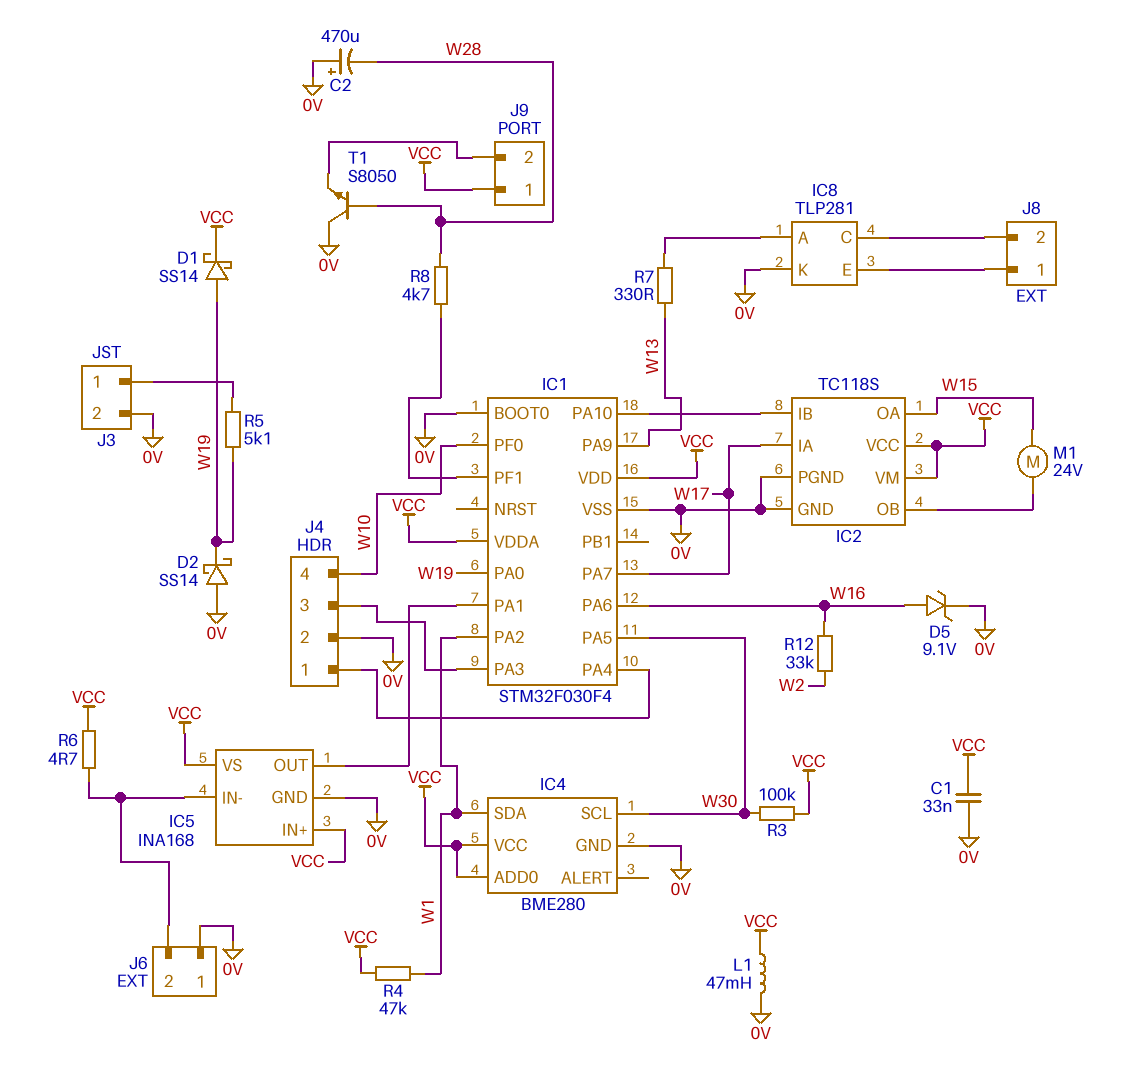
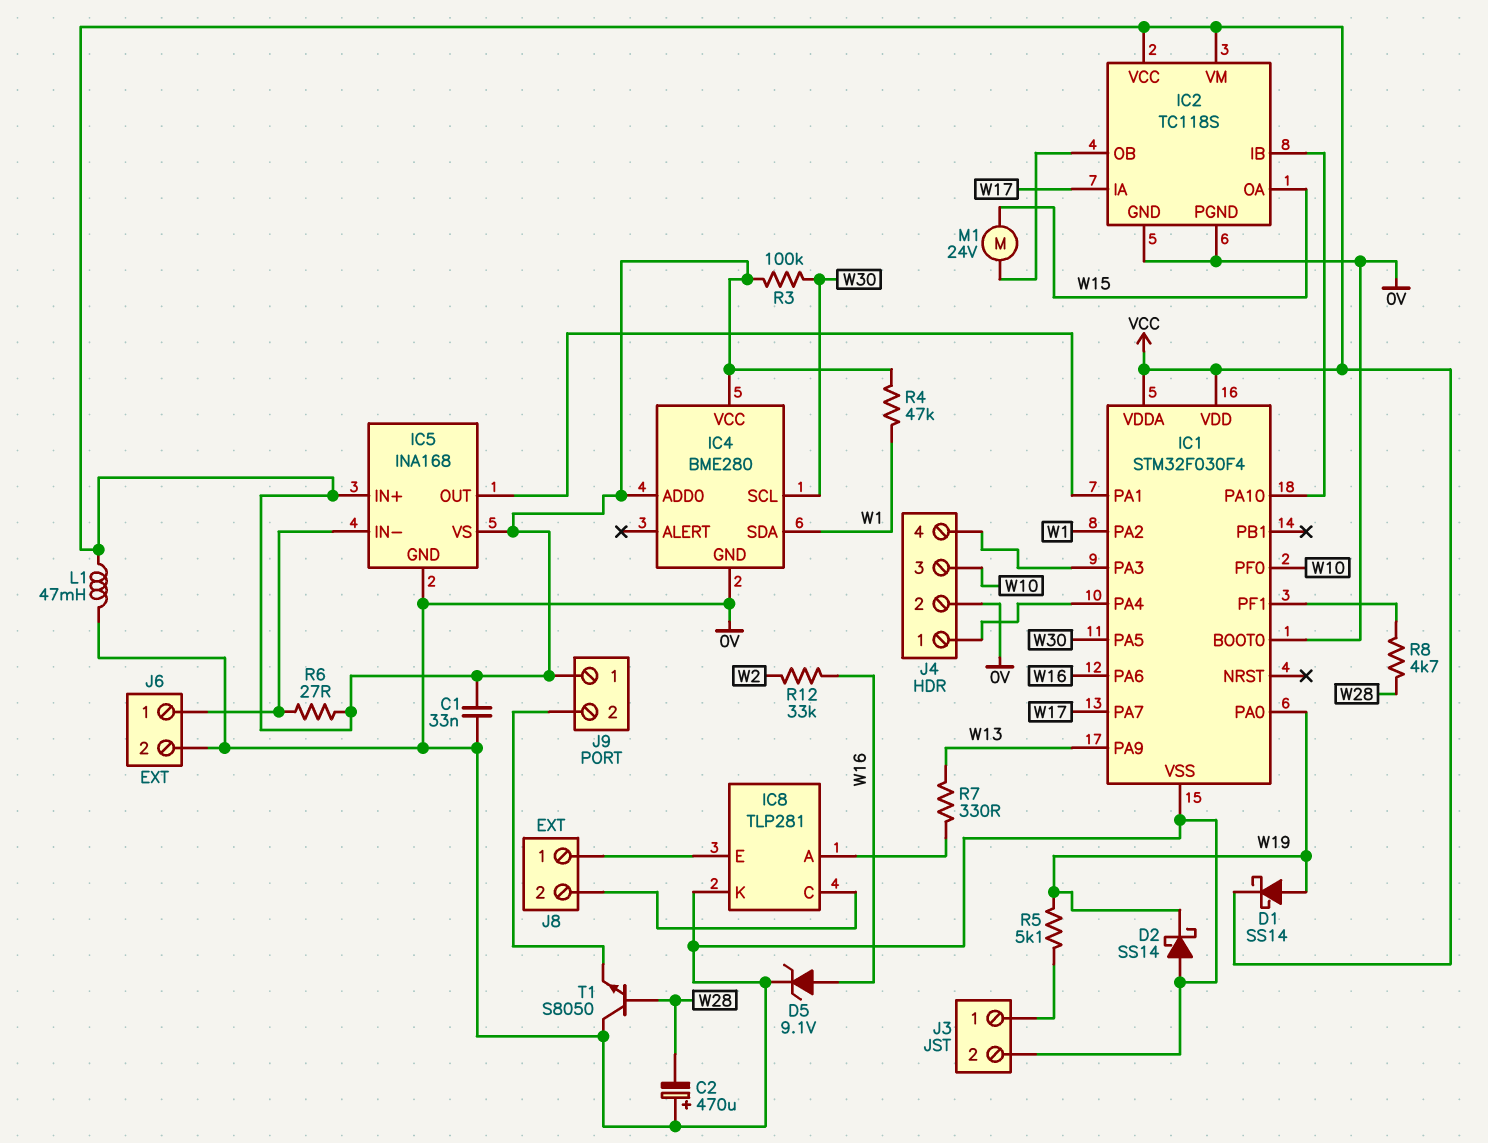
J4 pin 3: IC1/PA3 -> W10
J4 pin 4: W10 -> IC1/PA3
J6 pin 1: 0V -> IC5/IN-
J6 pin 2: IC5/IN- -> 0V
R6: 4.7 (IC5/IN-, VCC) -> 27 (IC5/IN-, VCC)

